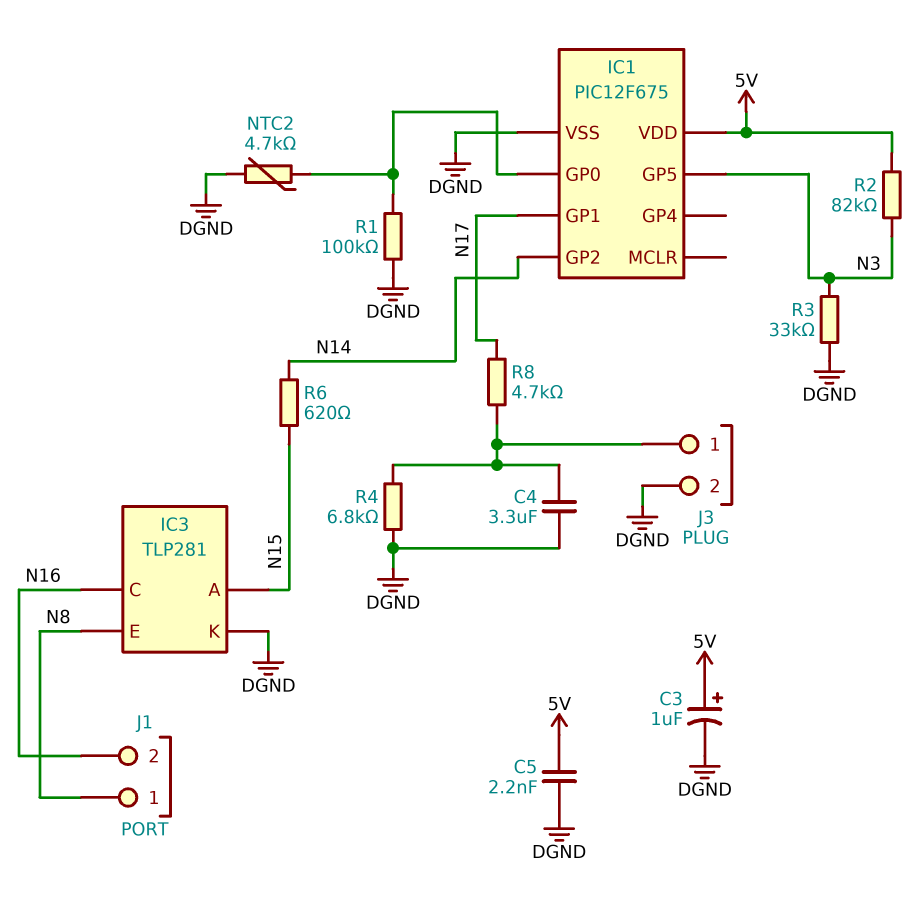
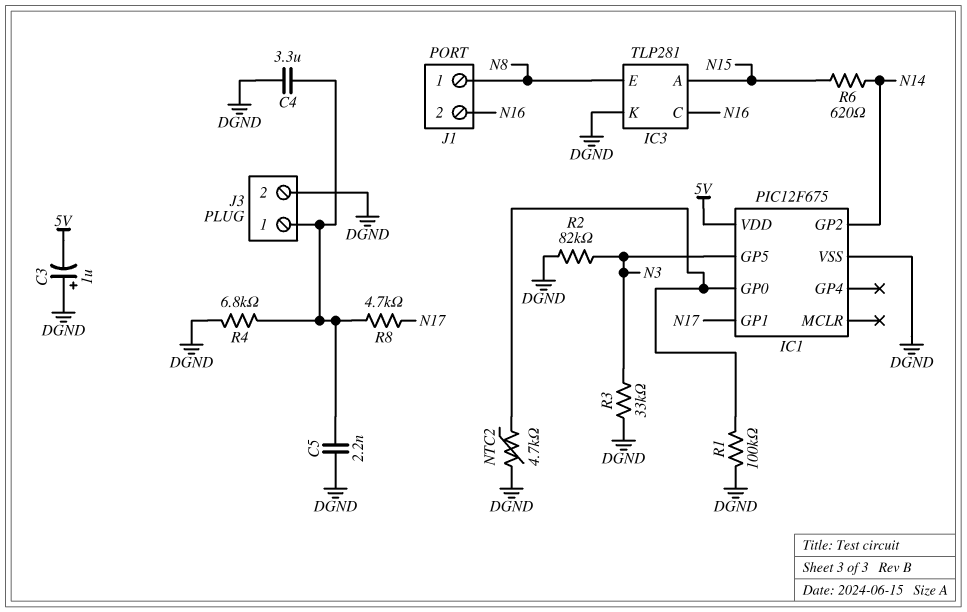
C3: 1uF (plus 5V, minus DGND) -> 1uF (plus DGND, minus 5V)
C5: 2.2nF (5V, DGND) -> 2.2nF (DGND, J3/1)
R2: 82k (5V, N3) -> 82k (DGND, N3)

